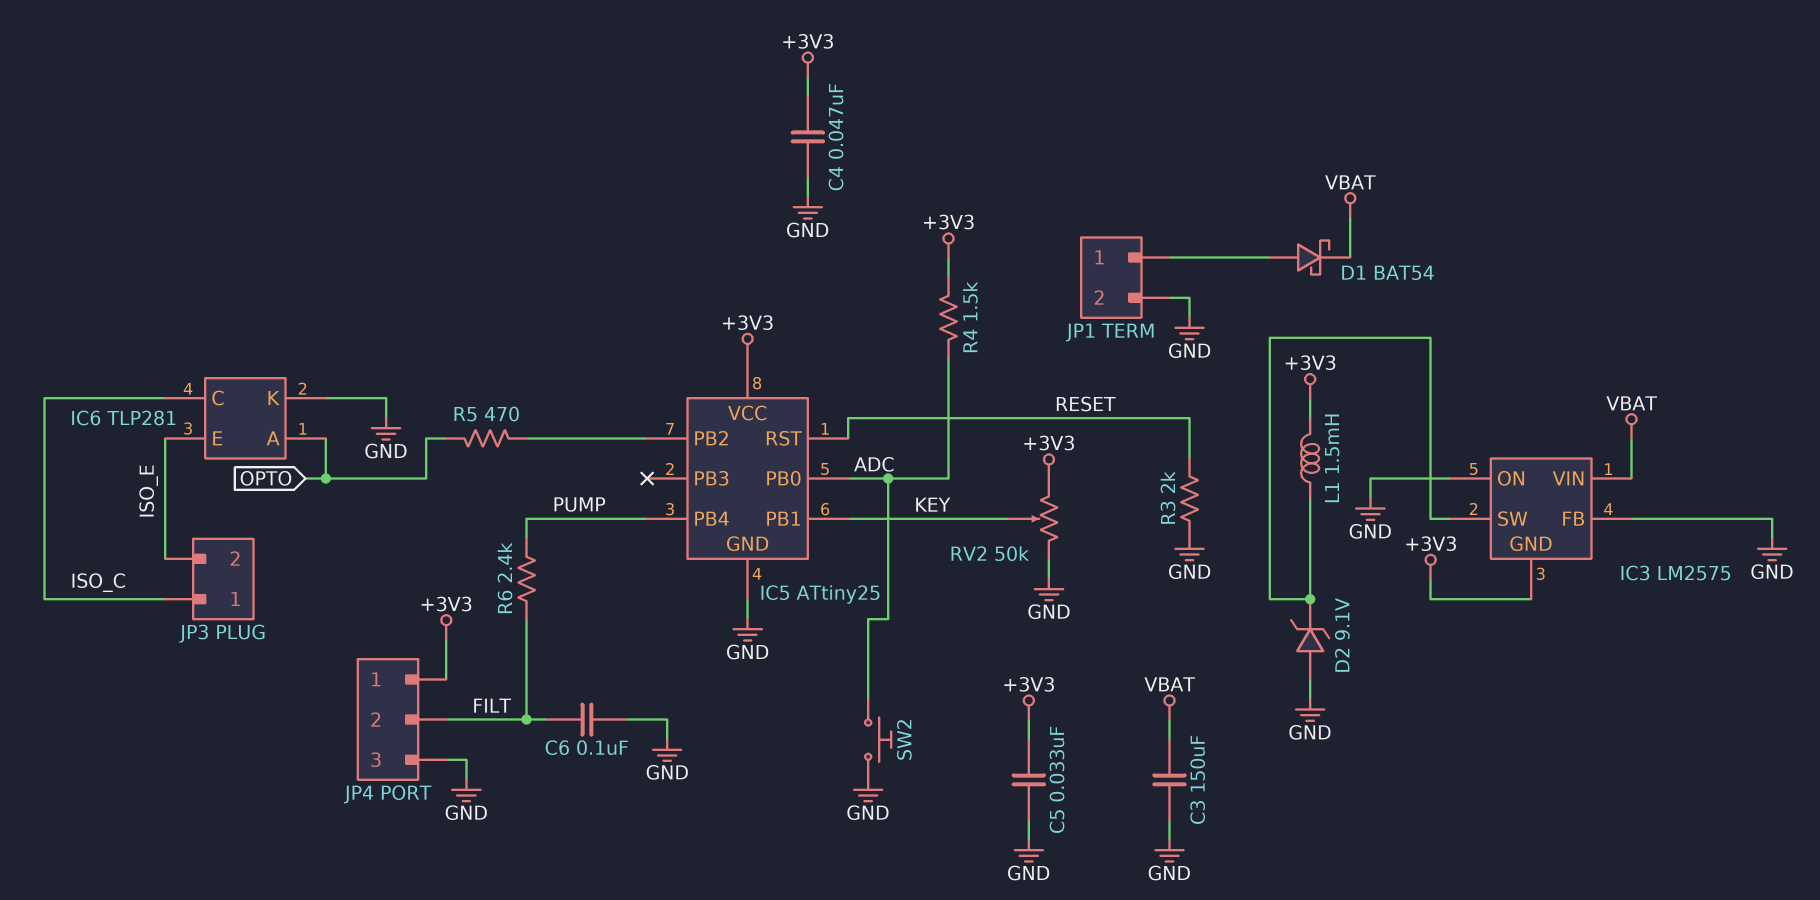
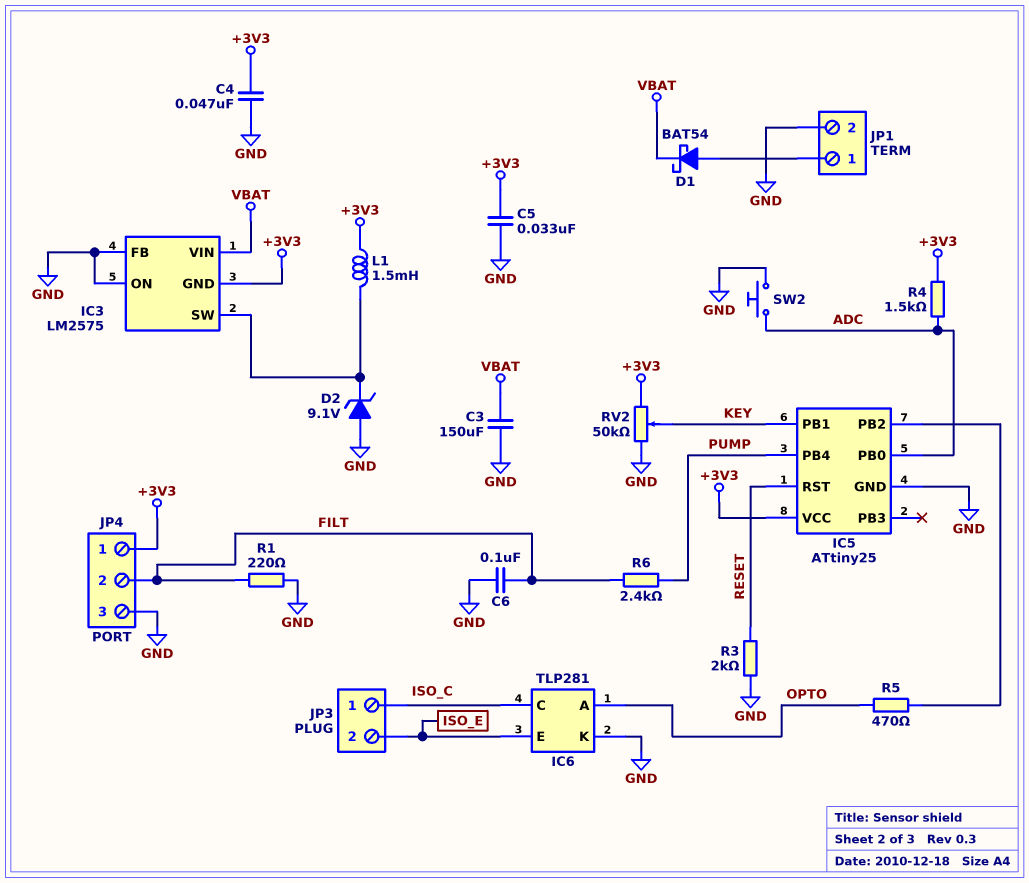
R1: none -> 220 (FILT, GND)

